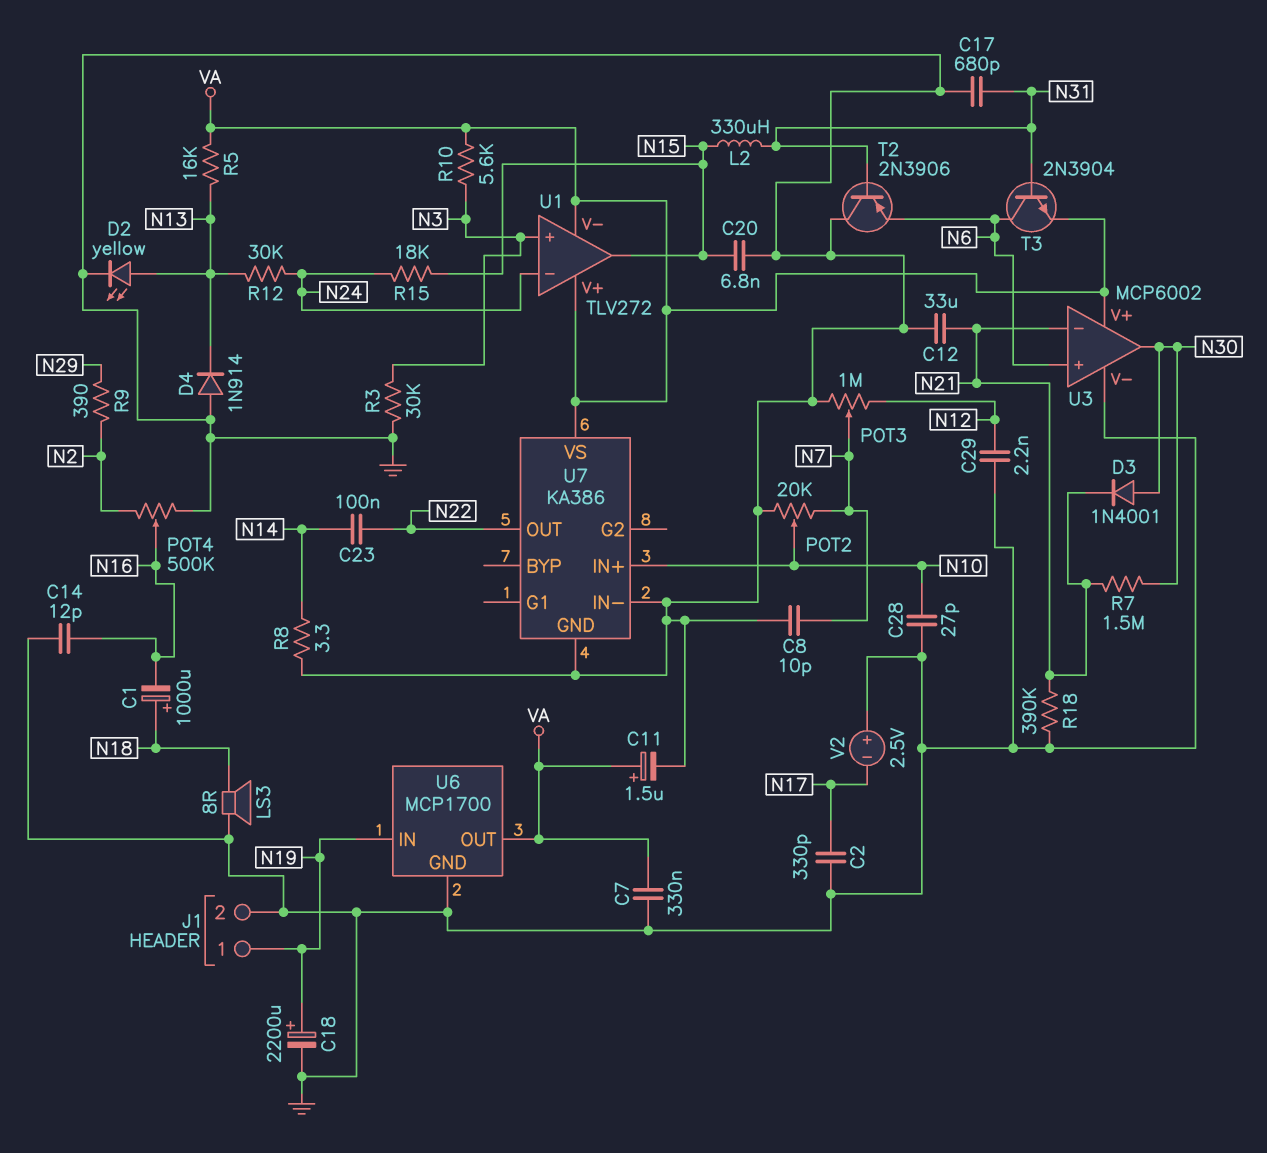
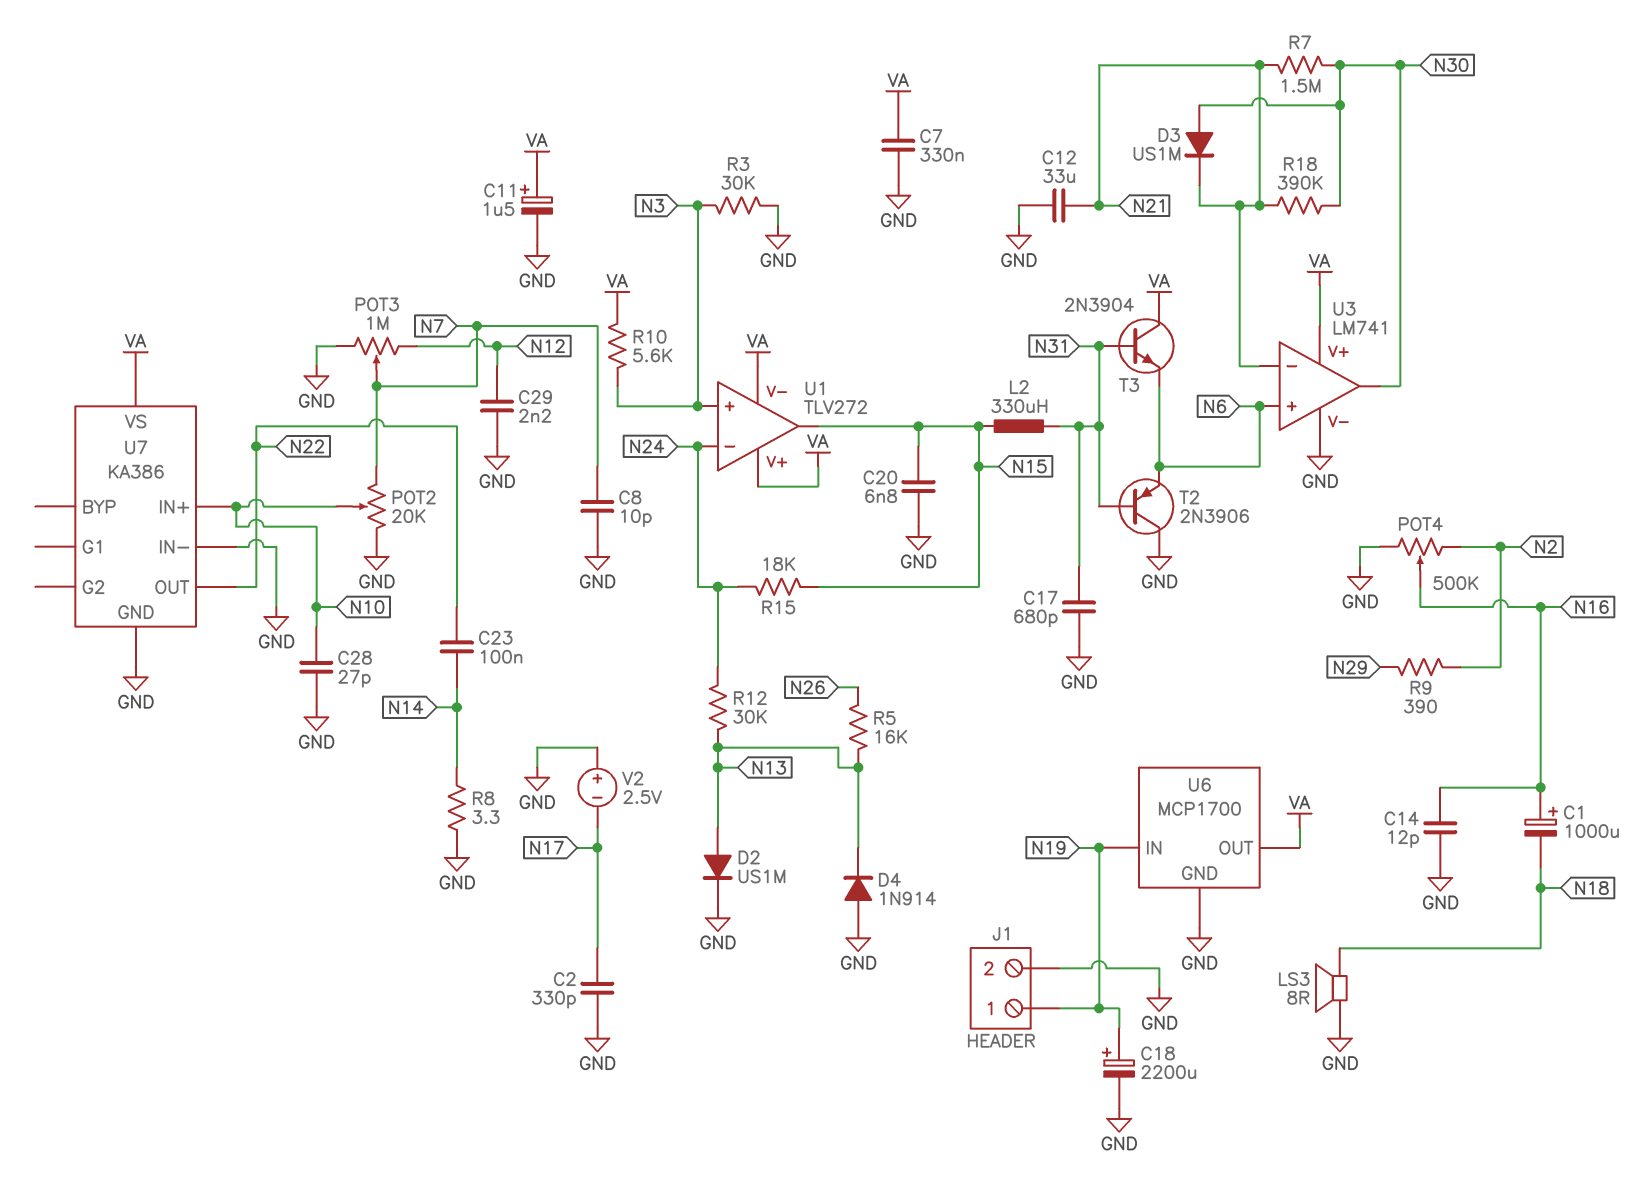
C1: 1000uF (plus N18, minus N16) -> 1000uF (plus N16, minus N18)
D2: LED yellow (A N13, K GND) -> diode US1M (A N13, K GND)
D3: diode 1N4001 (A N30, K N21) -> diode US1M (A N30, K N21)
R5: 16k (N13, VA) -> 16k (N13, N26)
R18: 390k (GND, N21) -> 390k (N21, N30)
T3: NPN 2N3904 (B N31, C N6, E VA) -> NPN 2N3904 (B N31, C VA, E N6)
U3: MCP6002 -> LM741

